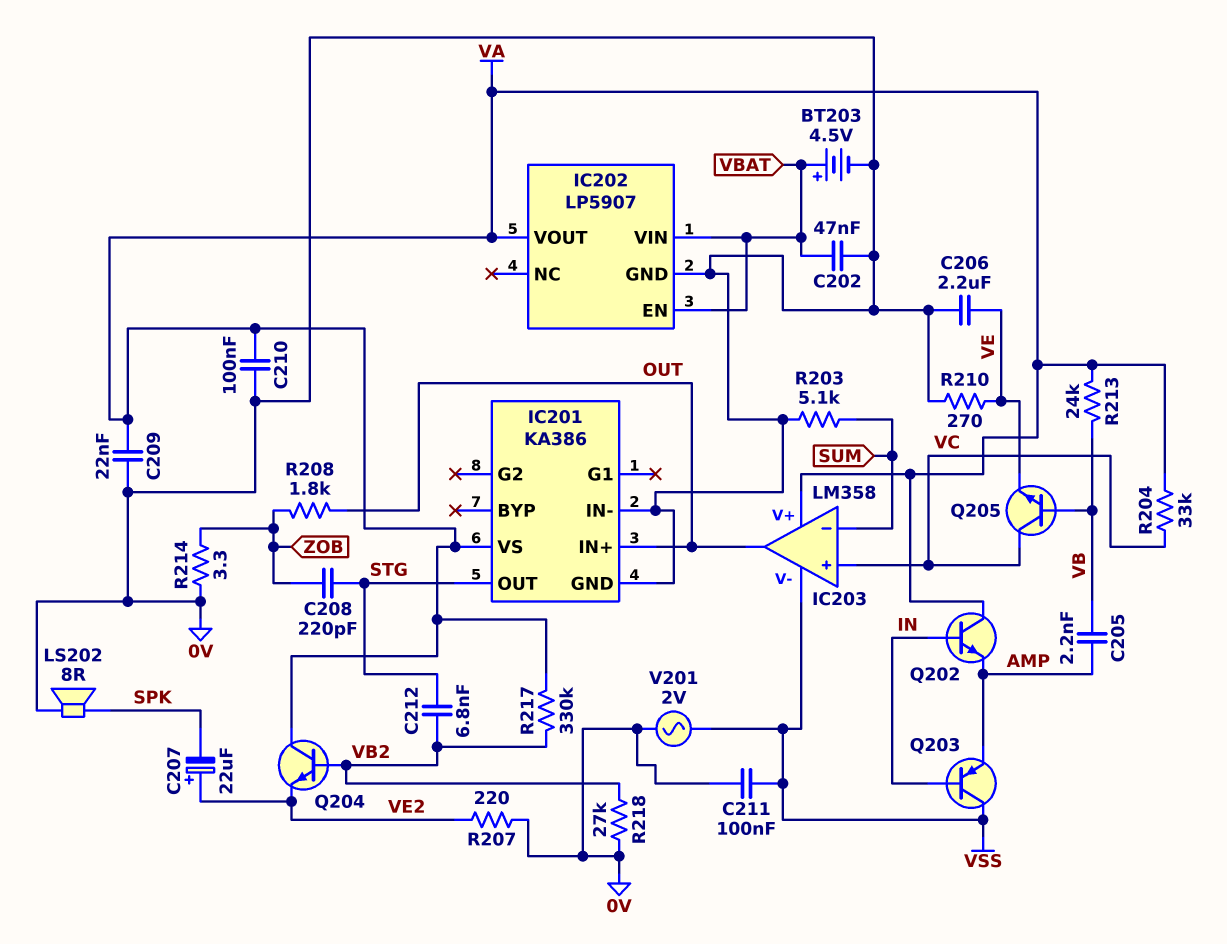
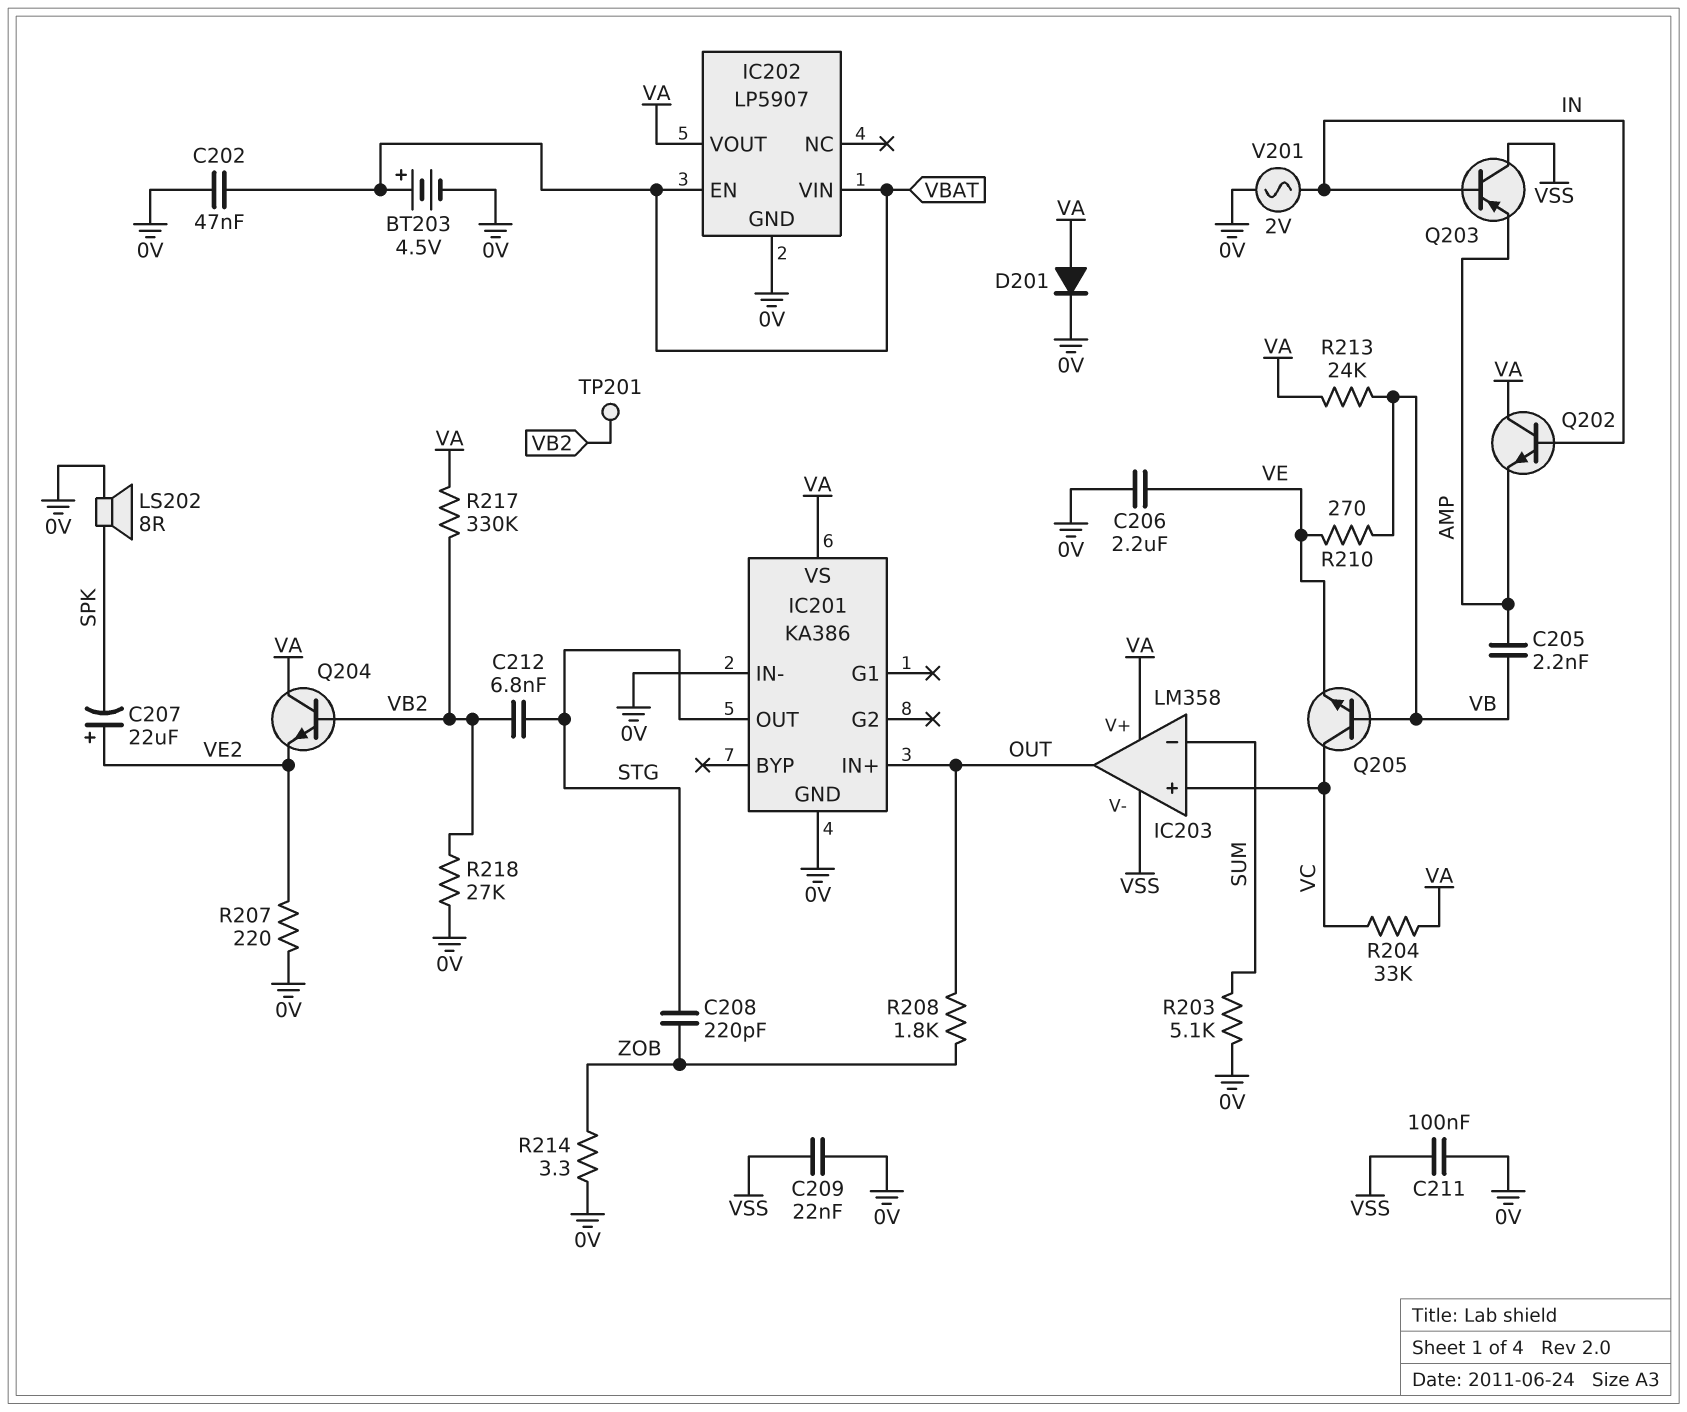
C209: 22nF (0V, VA) -> 22nF (0V, VSS)
C210: 100nF (0V, VA) -> none
D201: none -> diode (A VA, K 0V)
R210: 270 (0V, VE) -> 270 (VB, VE)
TP201: none -> test point (VB2)
V201: AC 2V (0V, VSS) -> AC 2V (0V, IN)

